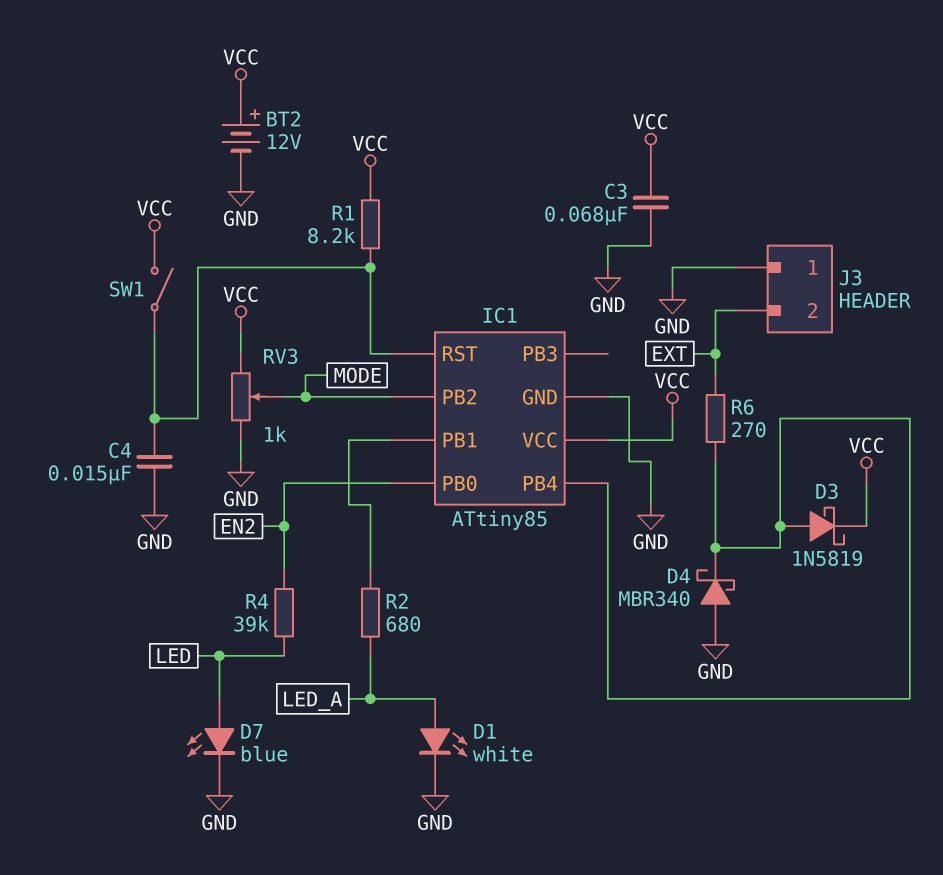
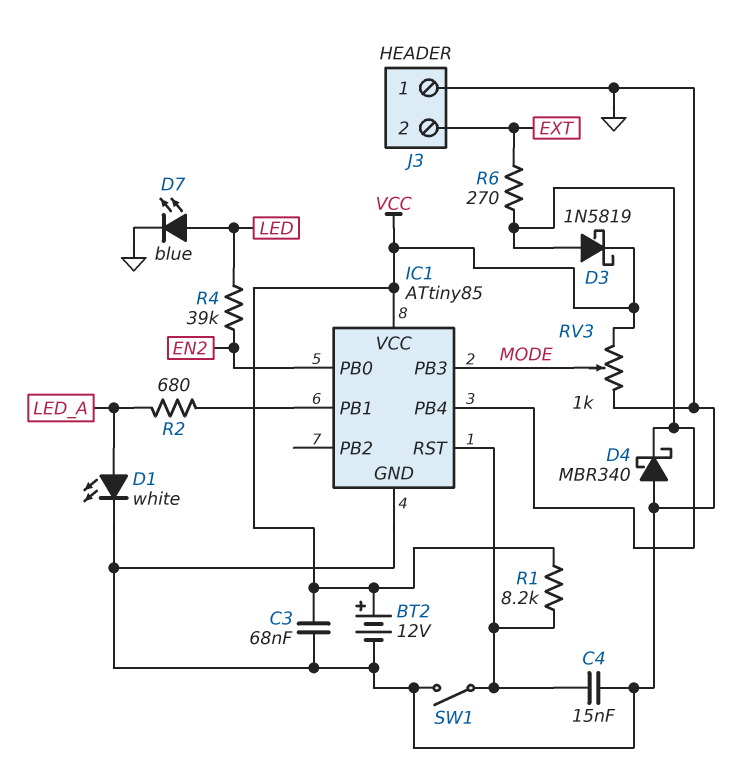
IC1 pin PB2: MODE -> none
IC1 pin PB3: none -> MODE
SW1: switch (IC1/RST, VCC) -> switch (GND, IC1/RST)

